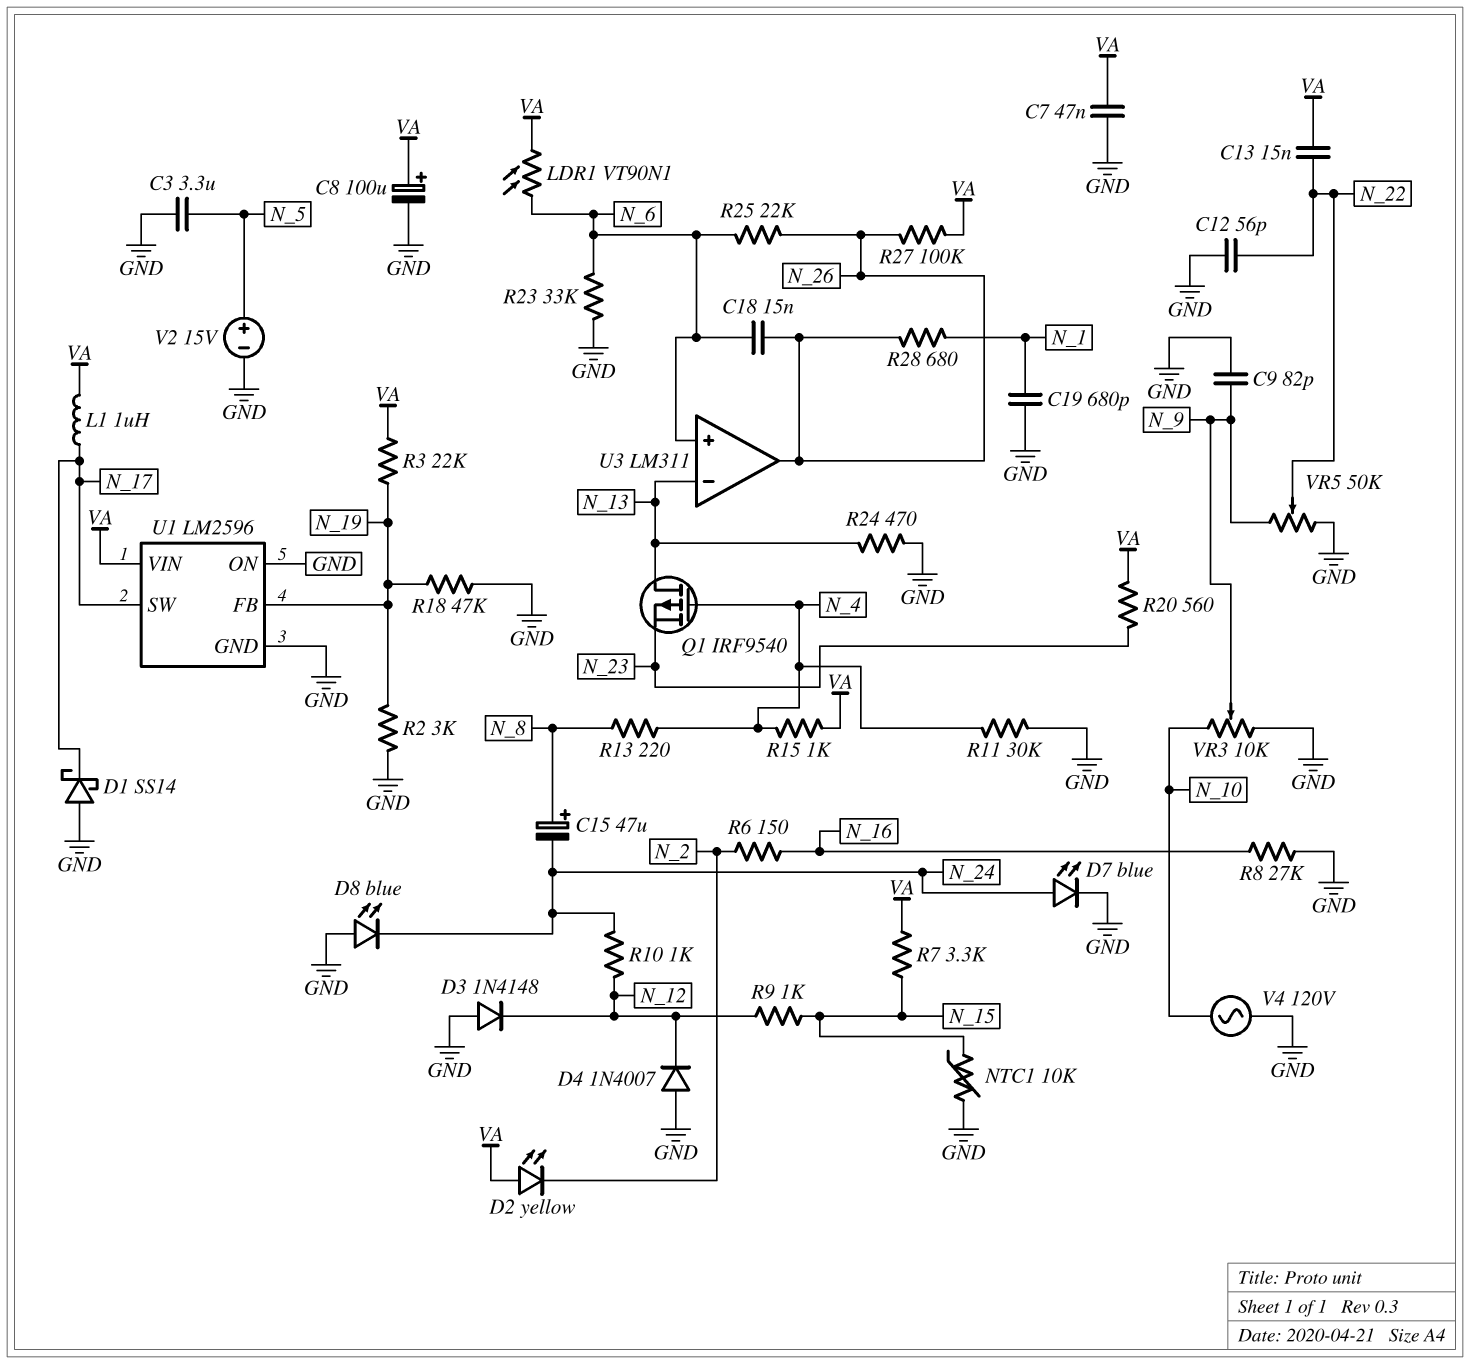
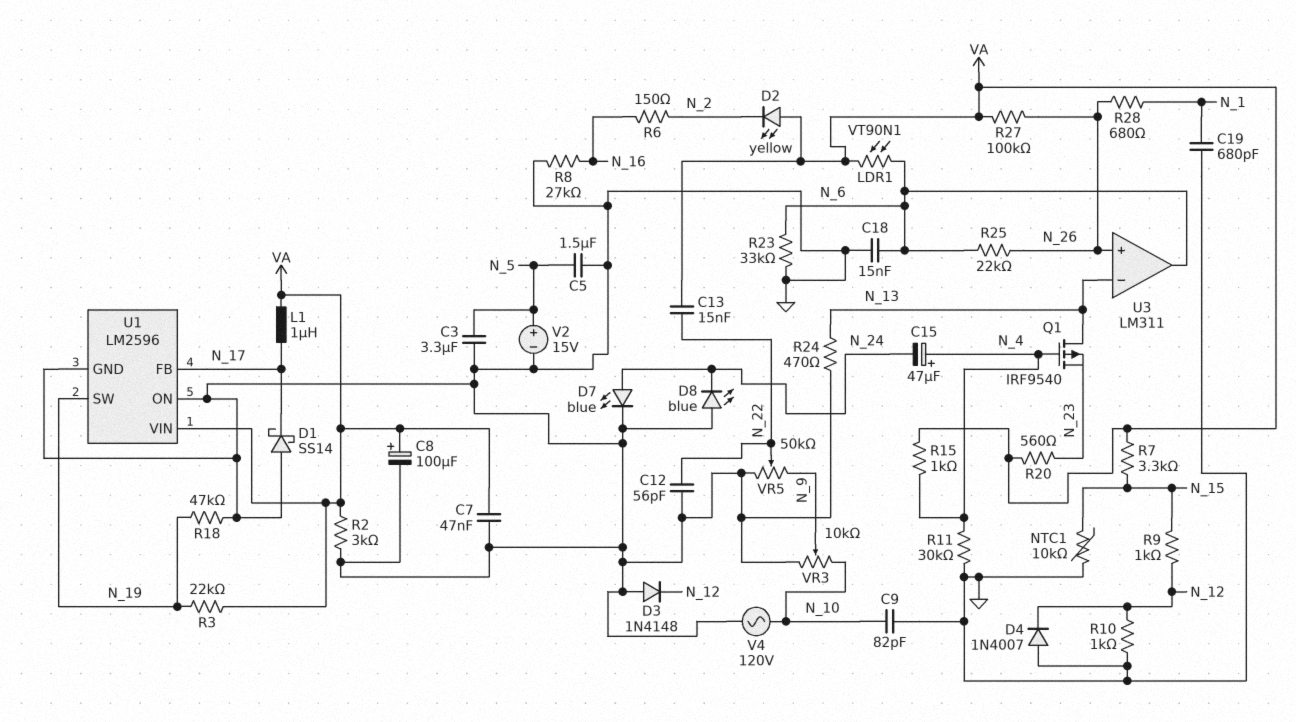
C5: none -> 1.5uF (GND, N_5)
C9: 82pF (GND, N_9) -> 82pF (GND, N_10)
C15: 47uF (plus N_8, minus N_24) -> 47uF (plus N_4, minus N_24)
C18: 15nF (N_6, N_26) -> 15nF (GND, N_6)
R2: 3k (GND, N_19) -> 3k (GND, VA)
R10: 1k (N_12, N_24) -> 1k (GND, N_12)
R13: 220 (N_4, N_8) -> none
U1 pin FB: N_19 -> N_17
U1 pin SW: N_17 -> N_19
U3 pin in+: N_6 -> N_26
U3 pin out: N_26 -> N_6

